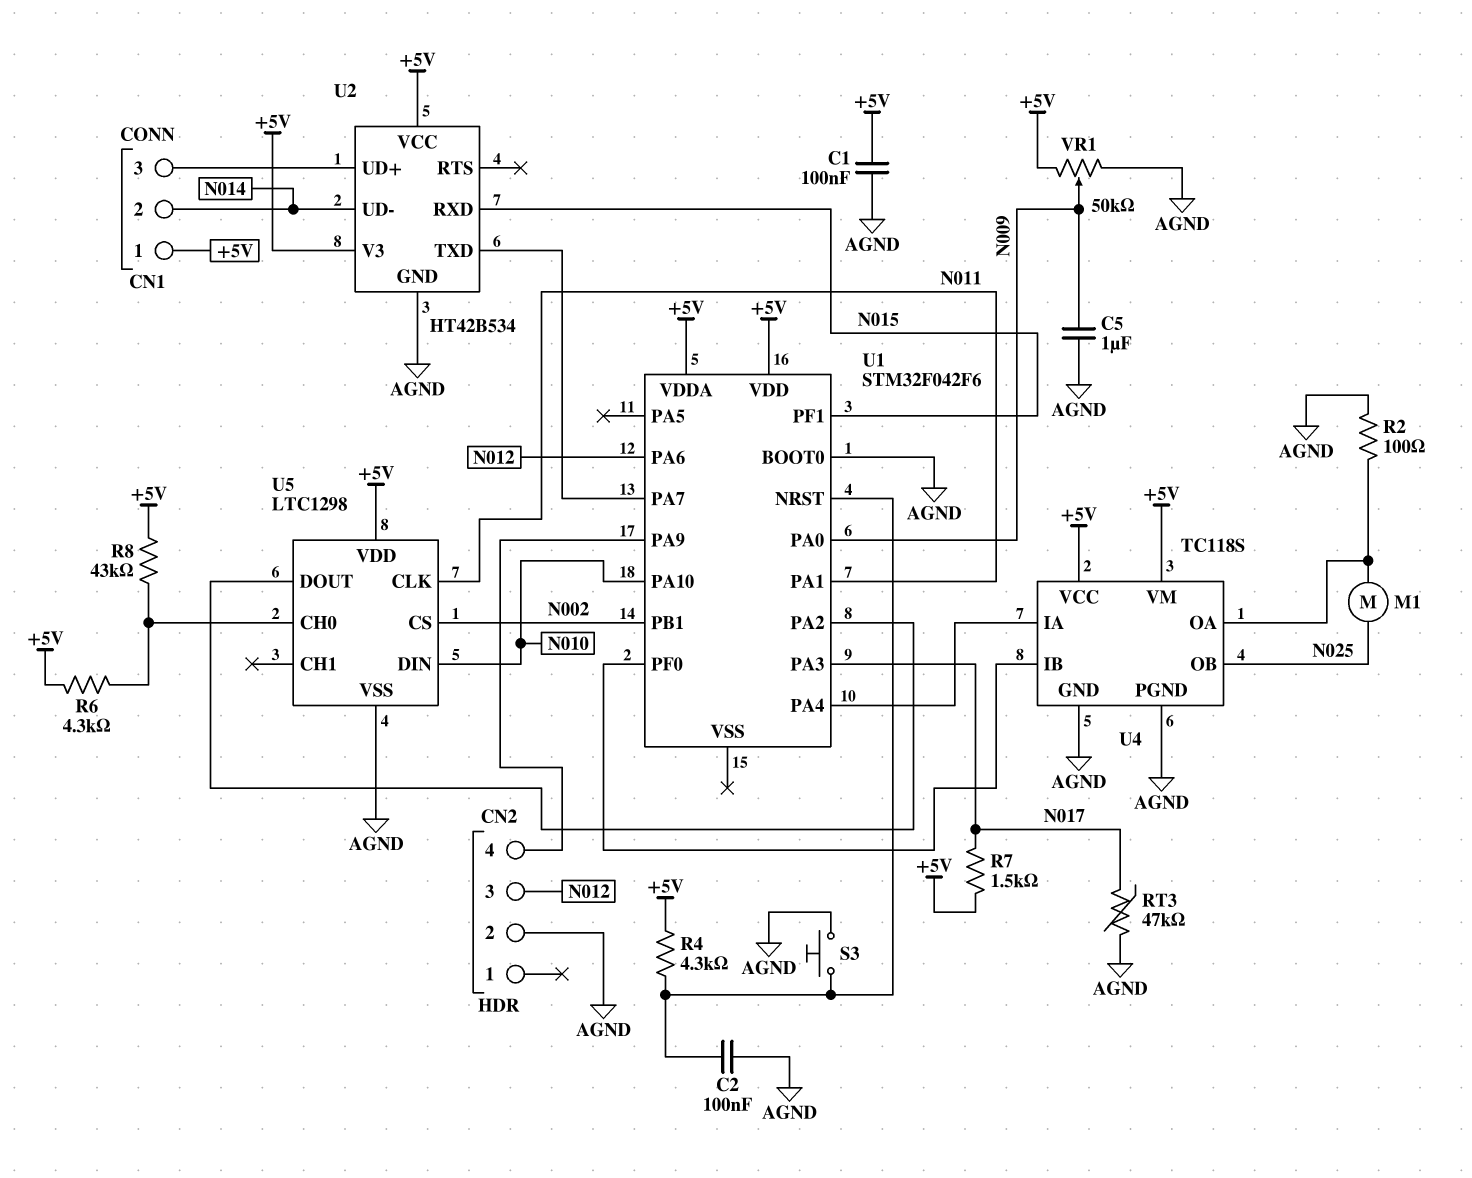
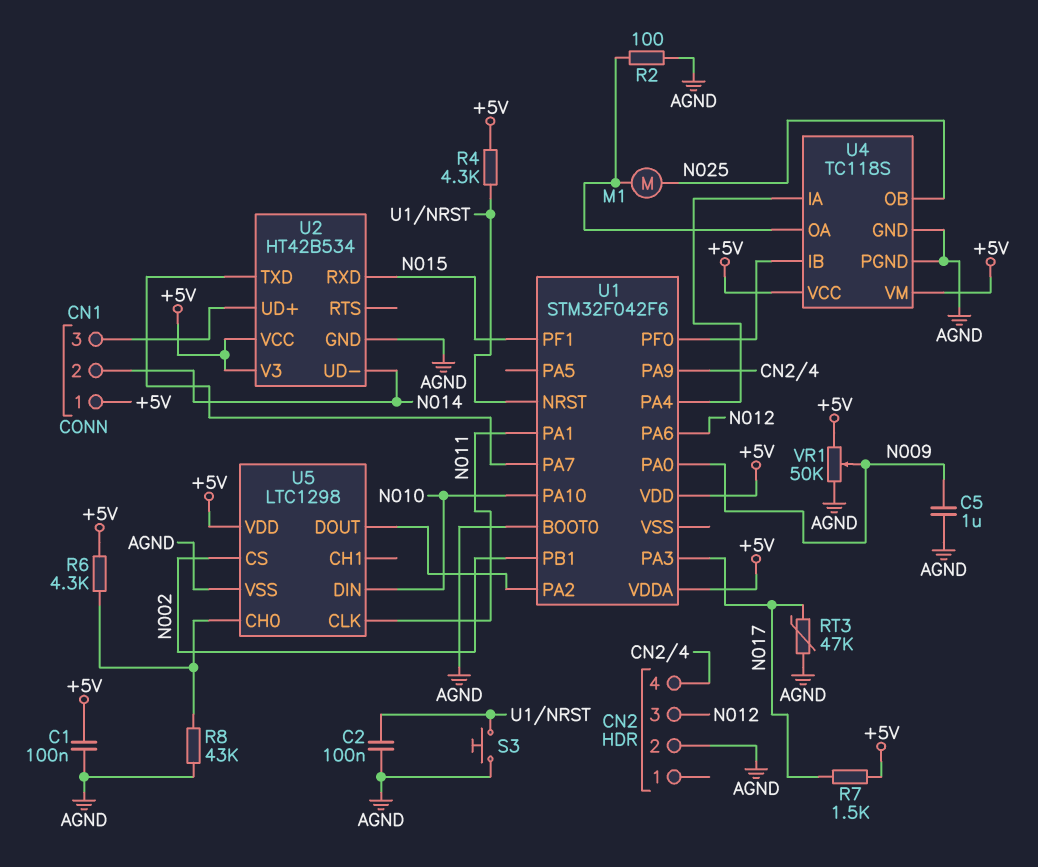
R8: 43k (+5V, U5/CH0) -> 43k (AGND, U5/CH0)

